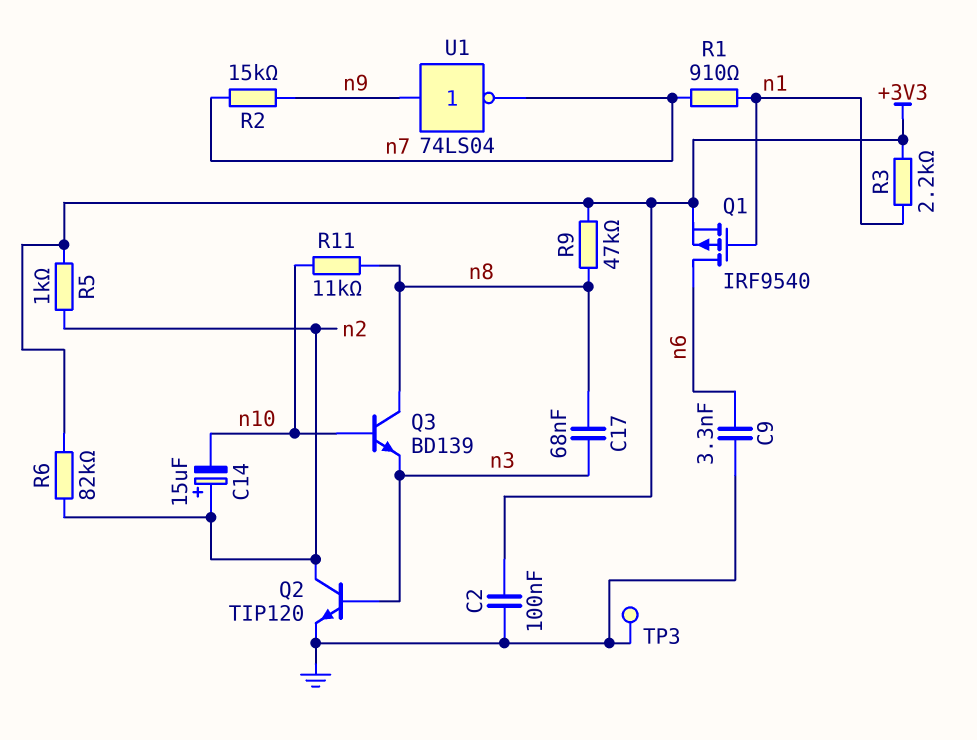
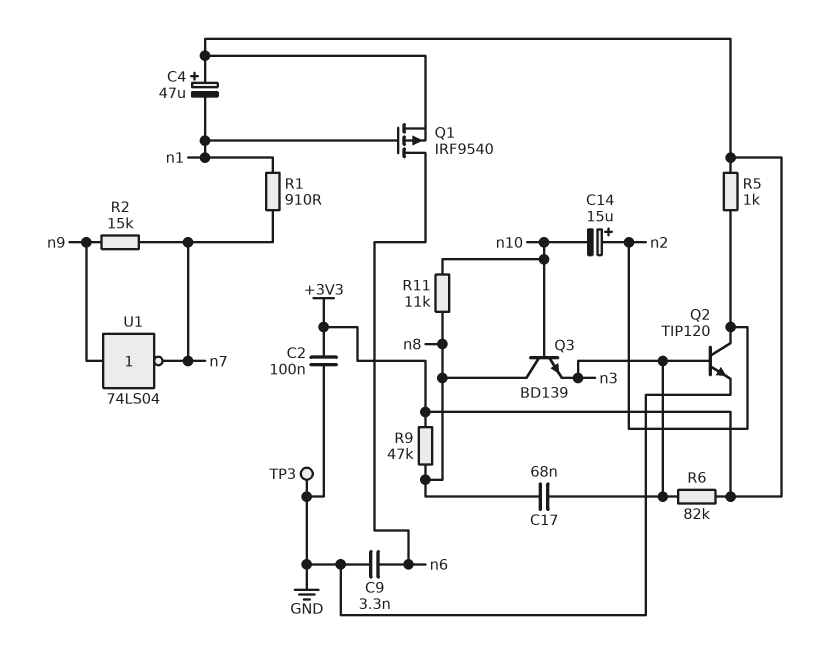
C4: none -> 47uF (plus +3V3, minus n1)
R3: 2.2k (+3V3, n1) -> none
R6: 82k (+3V3, n2) -> 82k (+3V3, n3)

